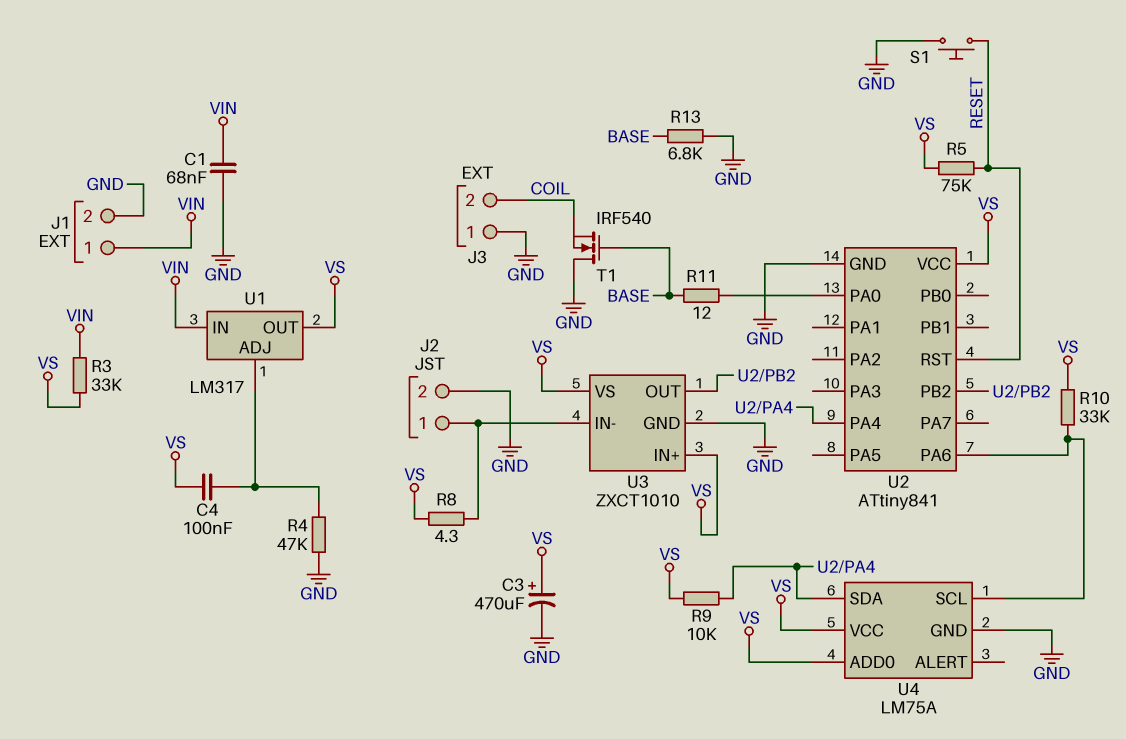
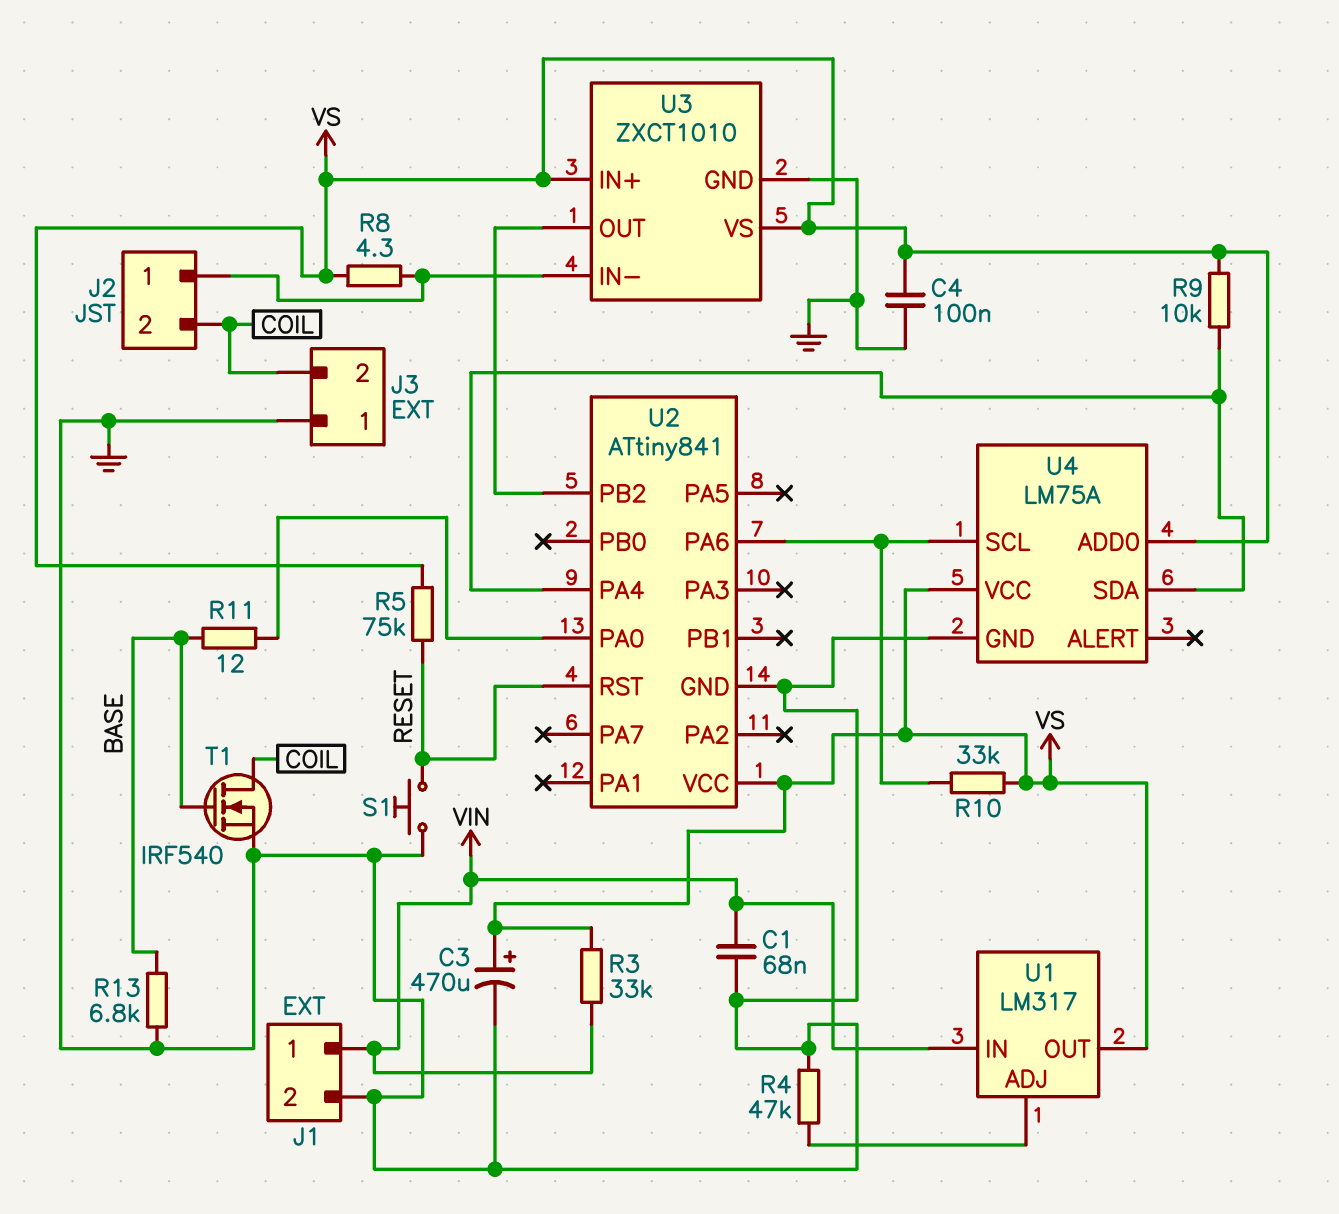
C4: 100nF (U1/ADJ, VS) -> 100nF (GND, VS)
J2 pin 2: GND -> COIL
T1: NMOS IRF540 (G BASE, D GND, S COIL) -> NMOS IRF540 (G BASE, D COIL, S GND)

